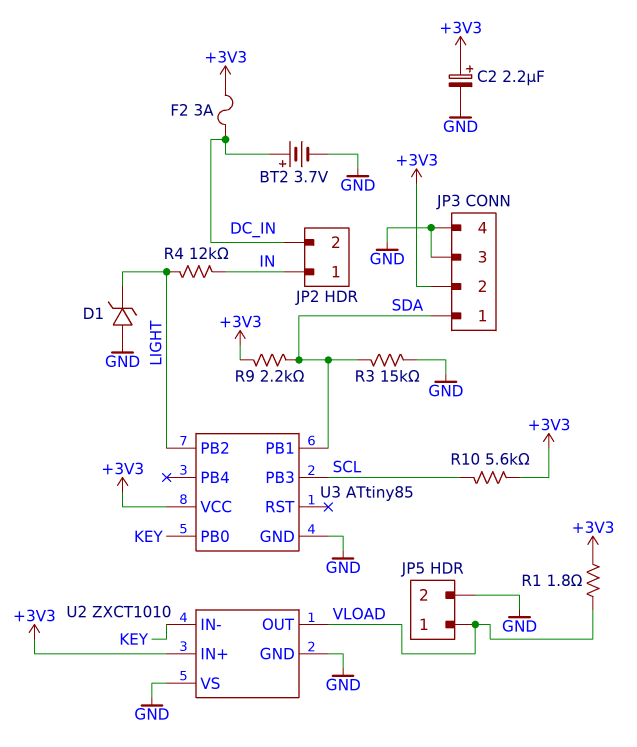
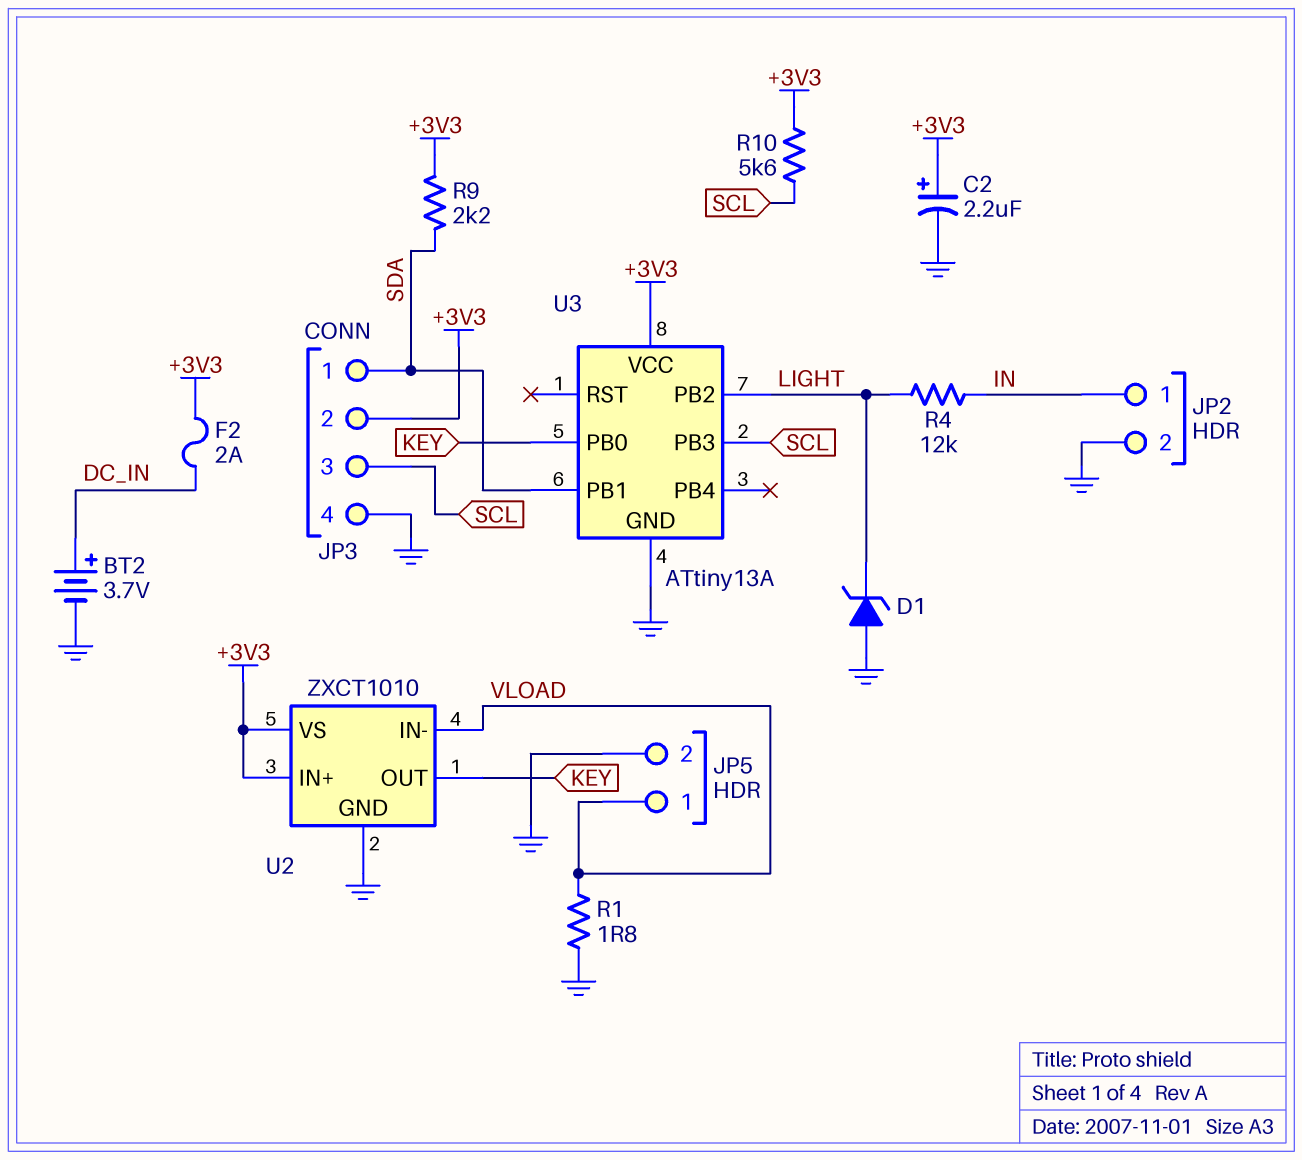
F2: 3A (+3V3, DC_IN) -> 2A (+3V3, DC_IN)
JP2 pin 2: DC_IN -> GND
JP3 pin 3: GND -> SCL
R1: 1.8 (+3V3, VLOAD) -> 1.8 (GND, VLOAD)
R3: 15k (GND, SDA) -> none
U2 pin IN-: KEY -> VLOAD
U2 pin OUT: VLOAD -> KEY
U2 pin VS: GND -> +3V3
U3: ATtiny85 -> ATtiny13A

